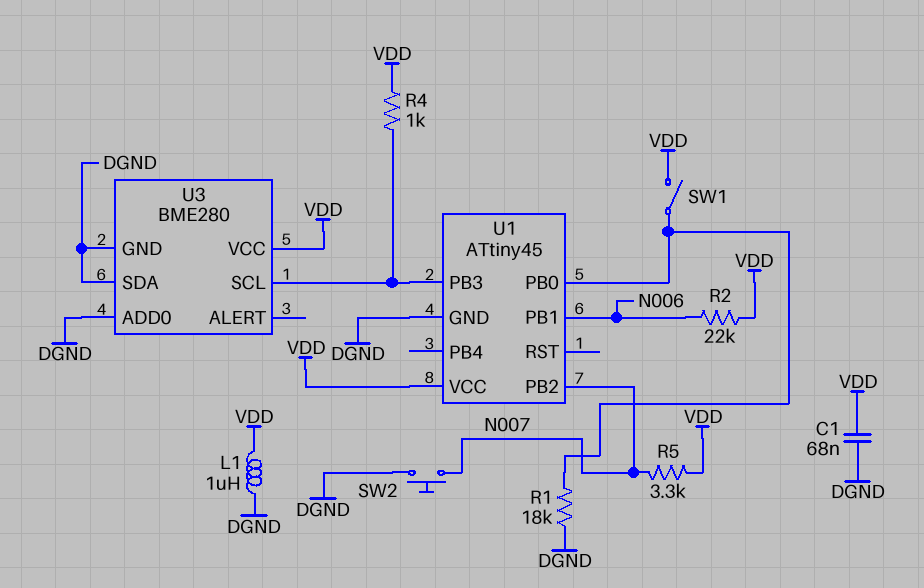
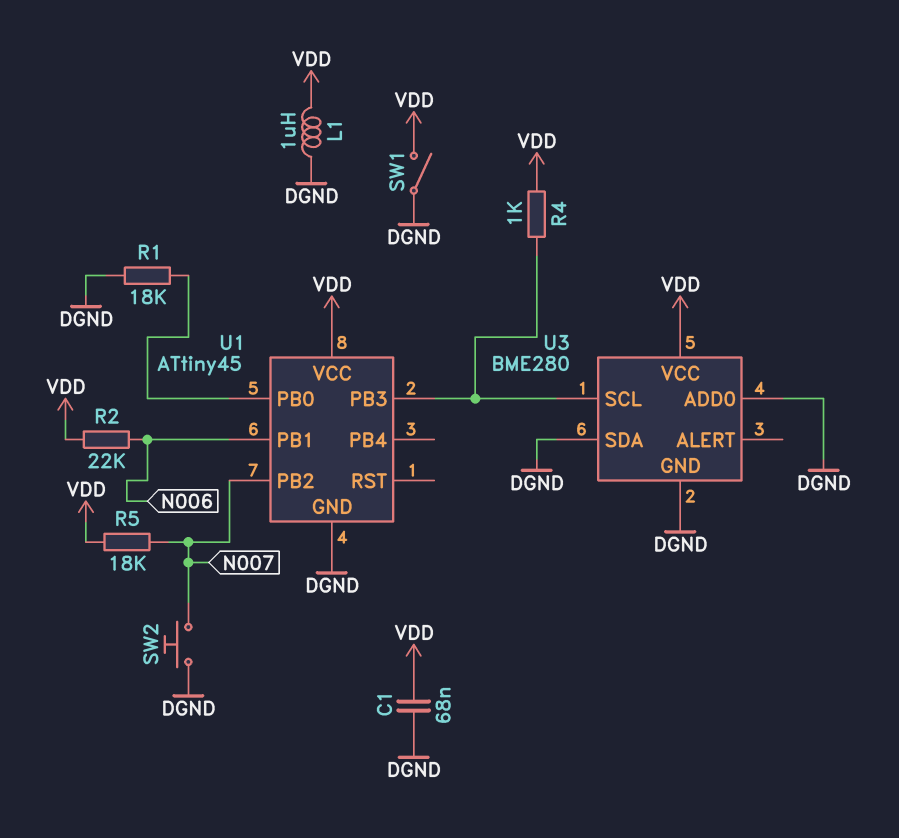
R5: 3.3k (N007, VDD) -> 18k (N007, VDD)
SW1: switch (U1/PB0, VDD) -> switch (DGND, VDD)

